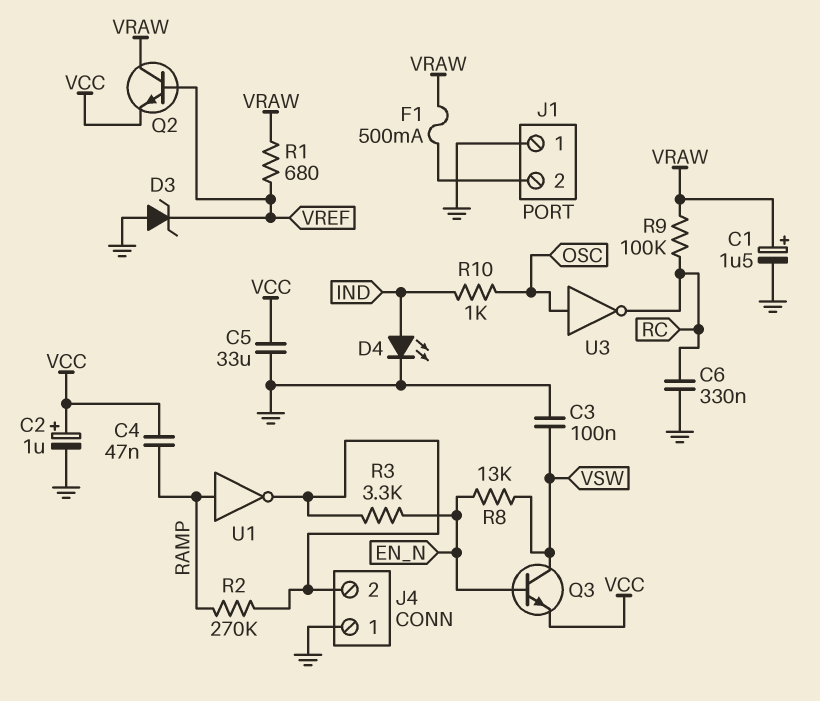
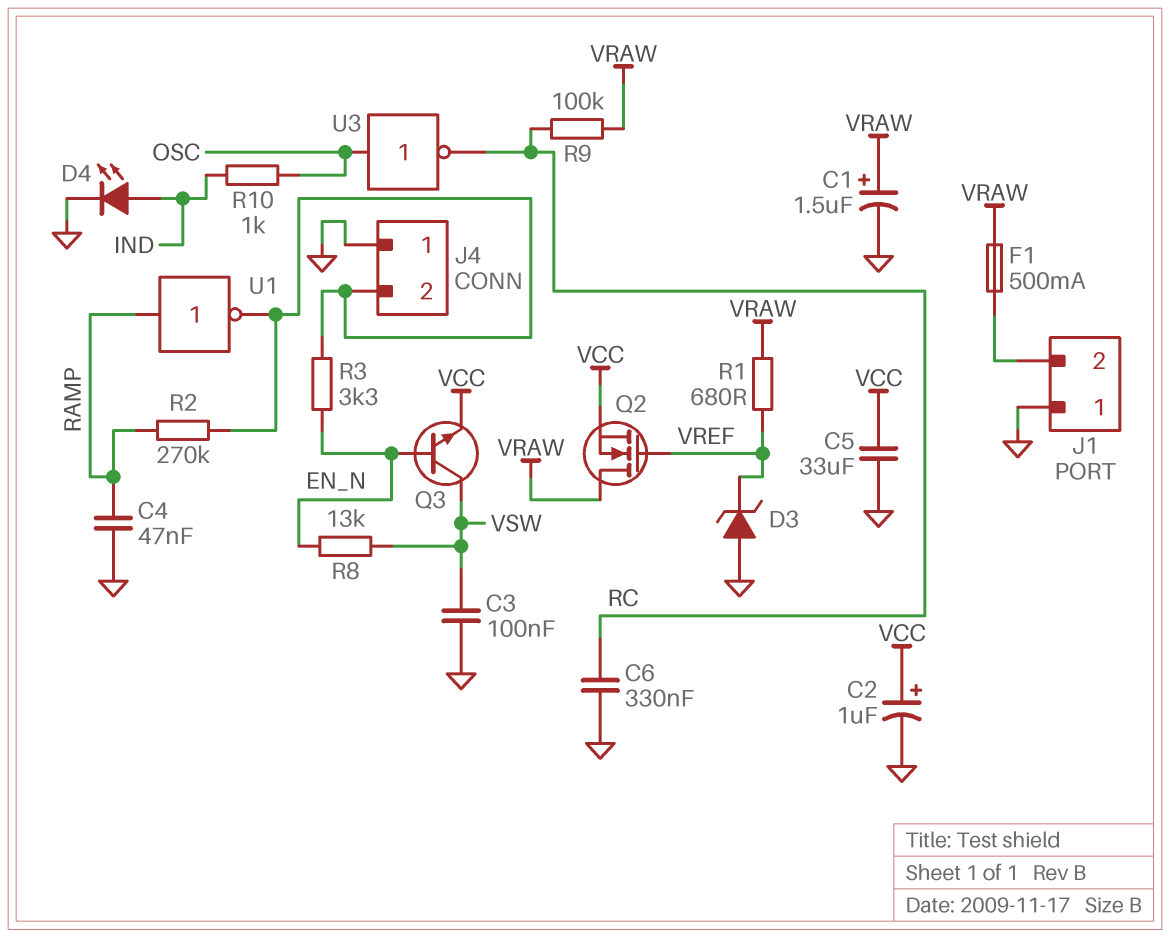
C4: 47nF (RAMP, VCC) -> 47nF (GND, RAMP)
Q2: NPN (B VREF, C VRAW, E VCC) -> NMOS (G VREF, D VRAW, S VCC)

